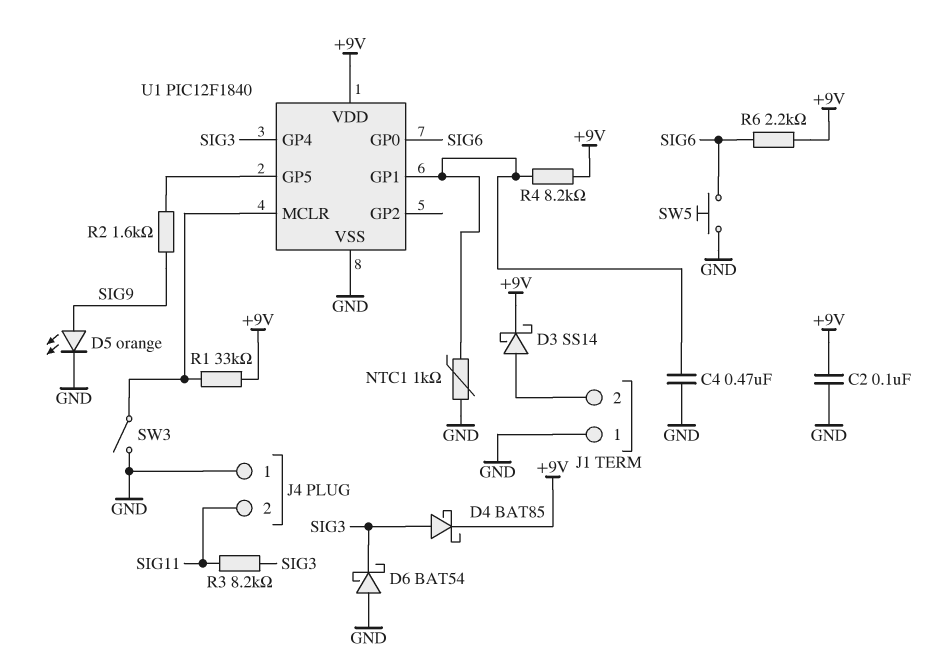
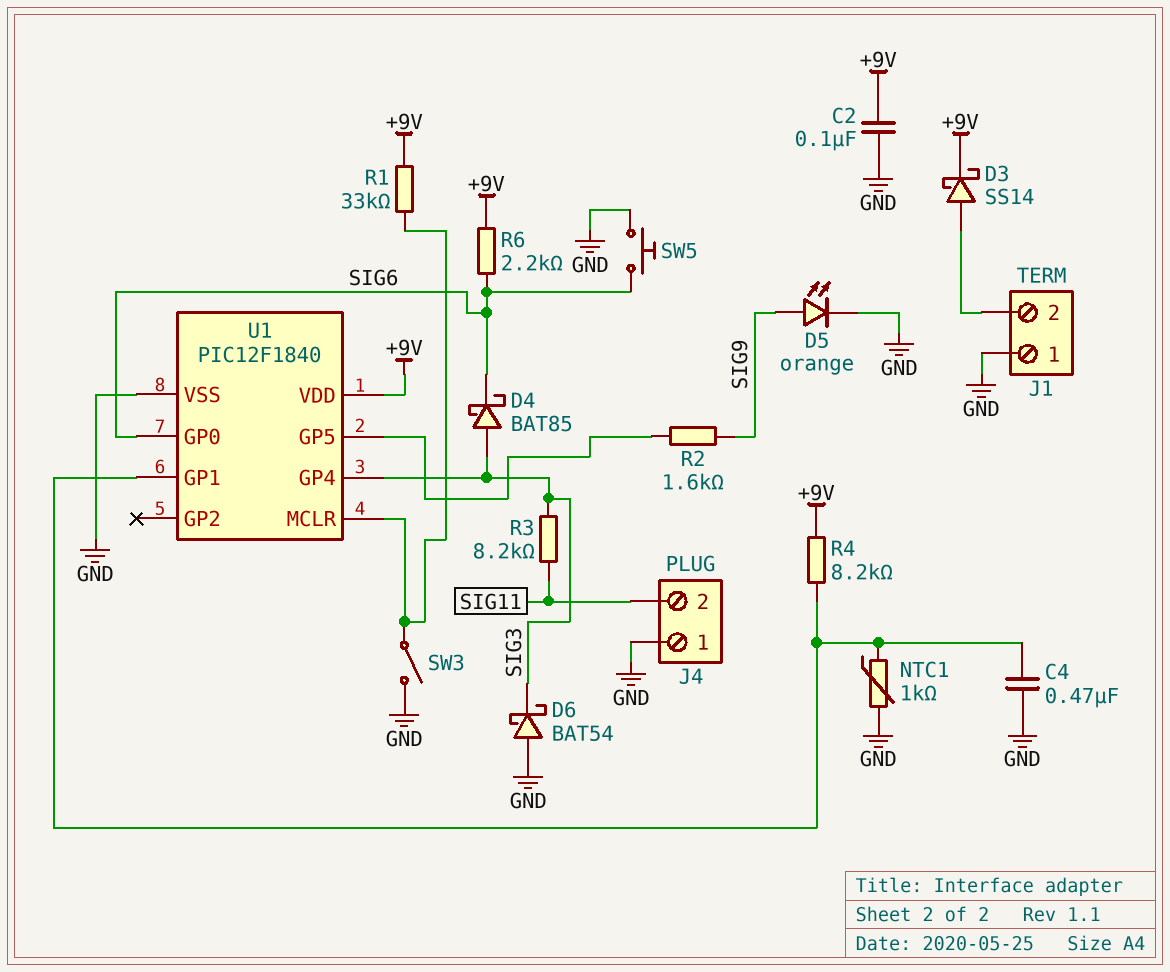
D4: schottky BAT85 (A SIG3, K +9V) -> schottky BAT85 (A SIG3, K SIG6)

